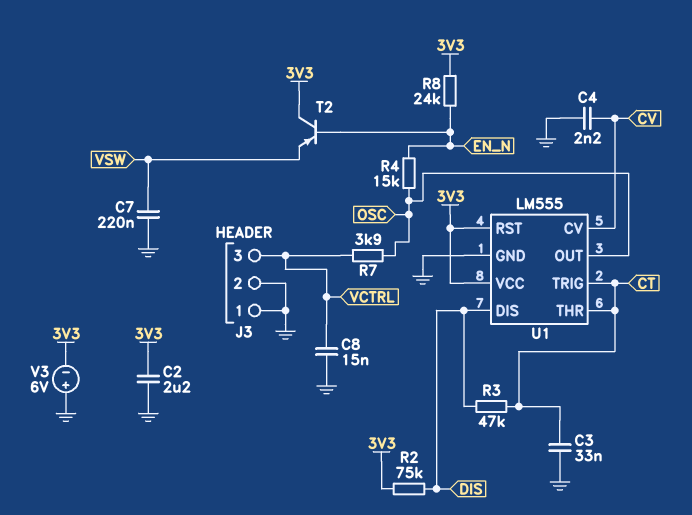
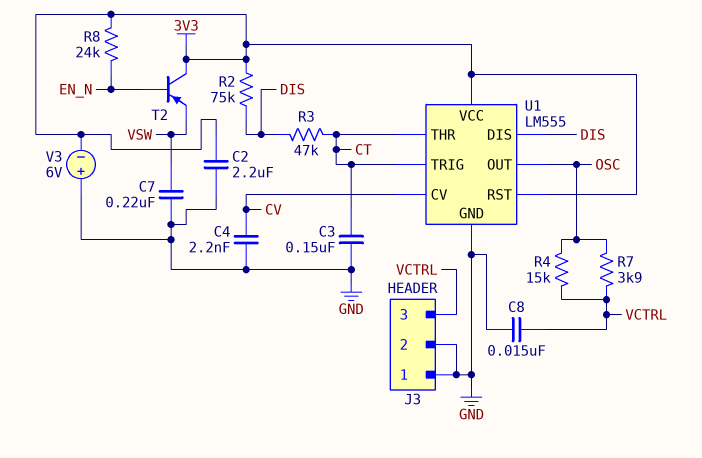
C3: 33nF (CT, GND) -> 150nF (CT, GND)
R4: 15k (EN_N, OSC) -> 15k (OSC, VCTRL)

